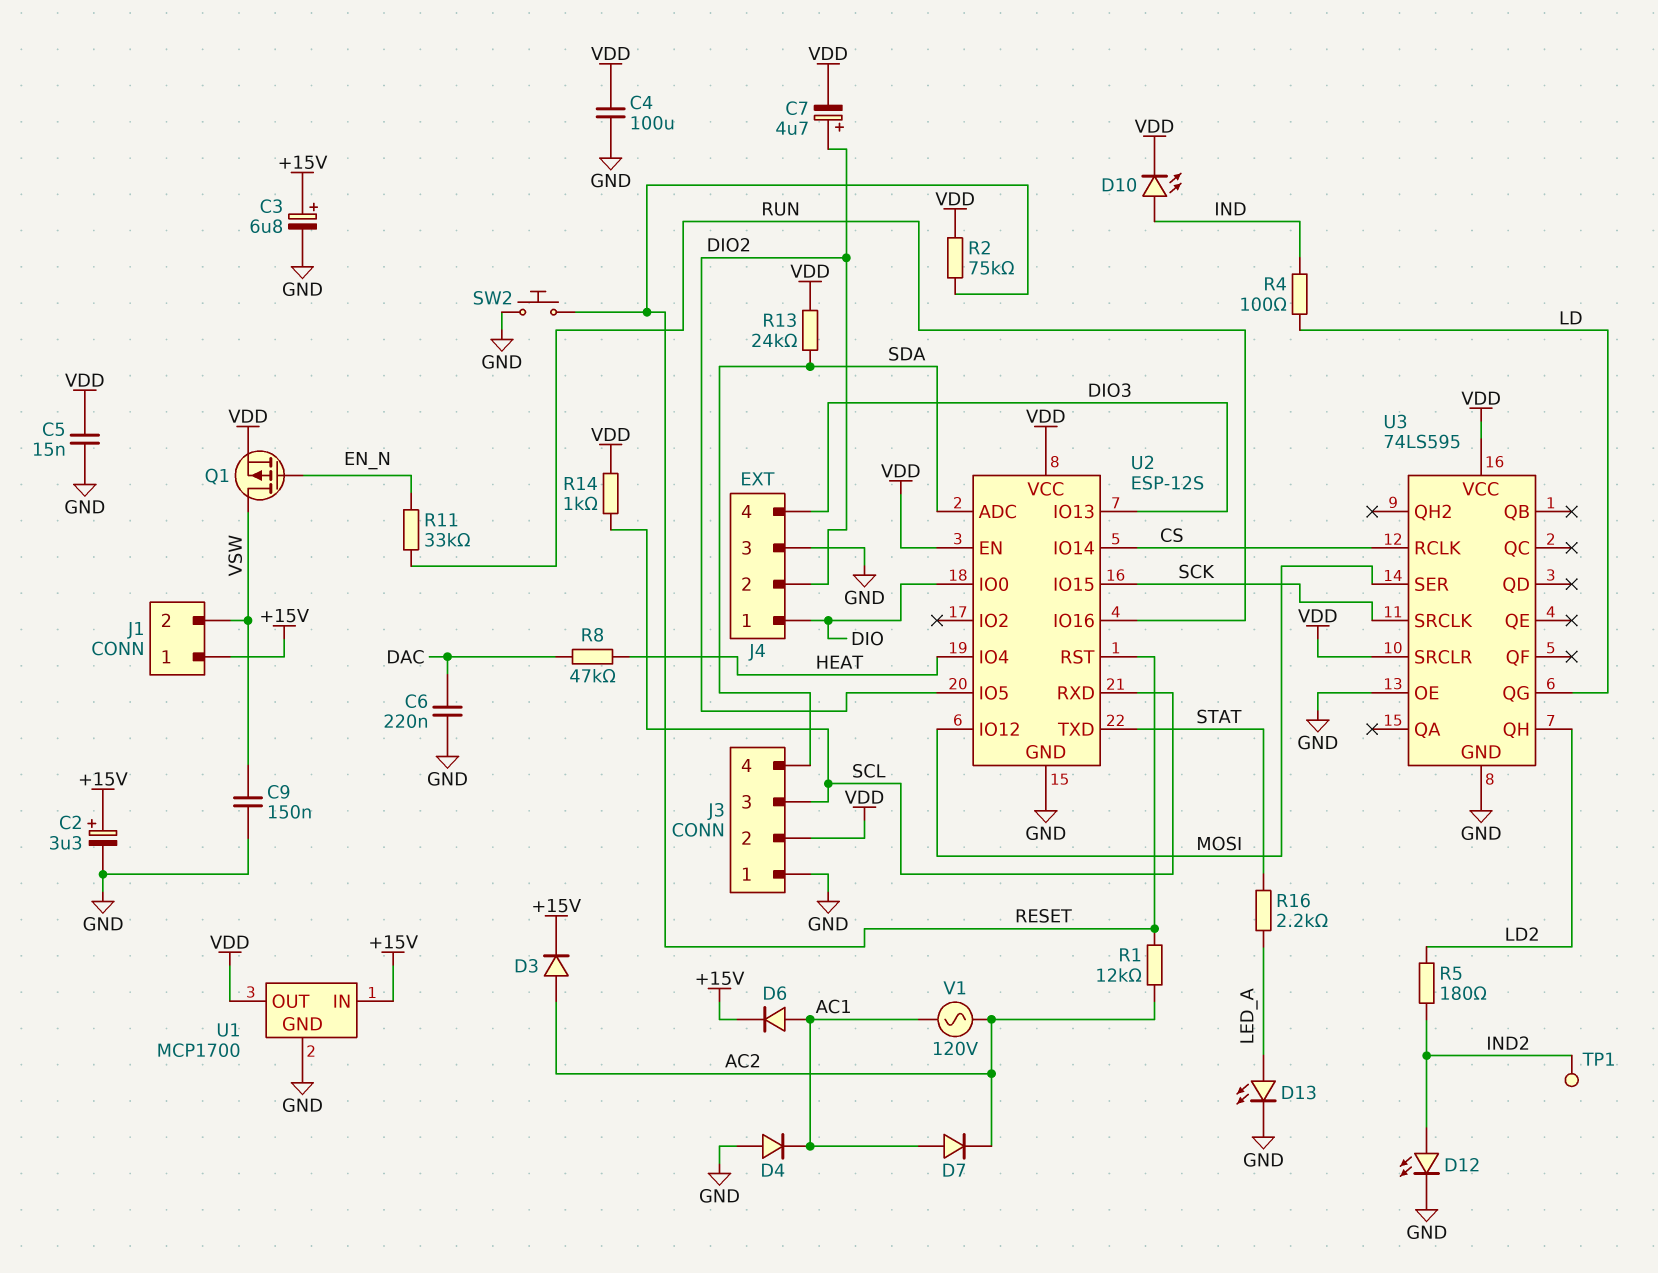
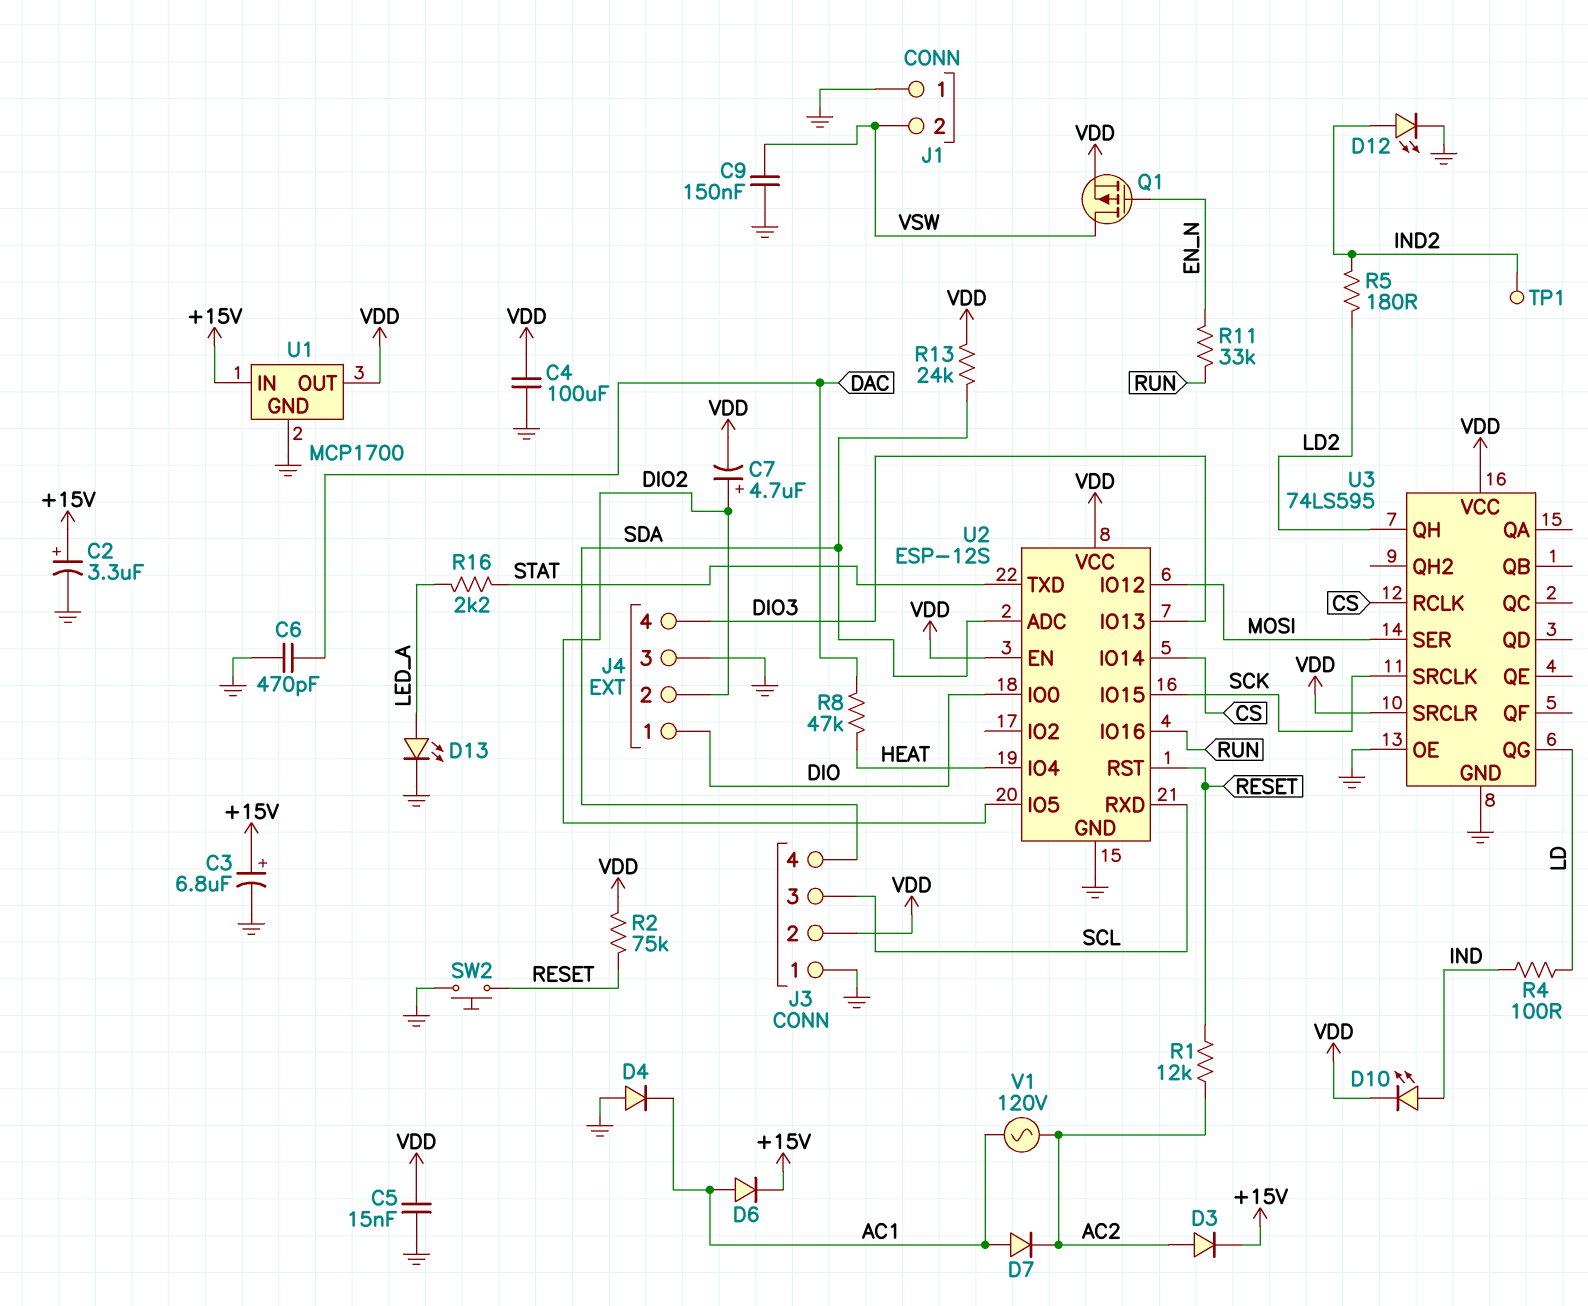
C6: 220nF (DAC, GND) -> 470pF (DAC, GND)
J1 pin 1: +15V -> GND
R14: 1k (SCL, VDD) -> none

